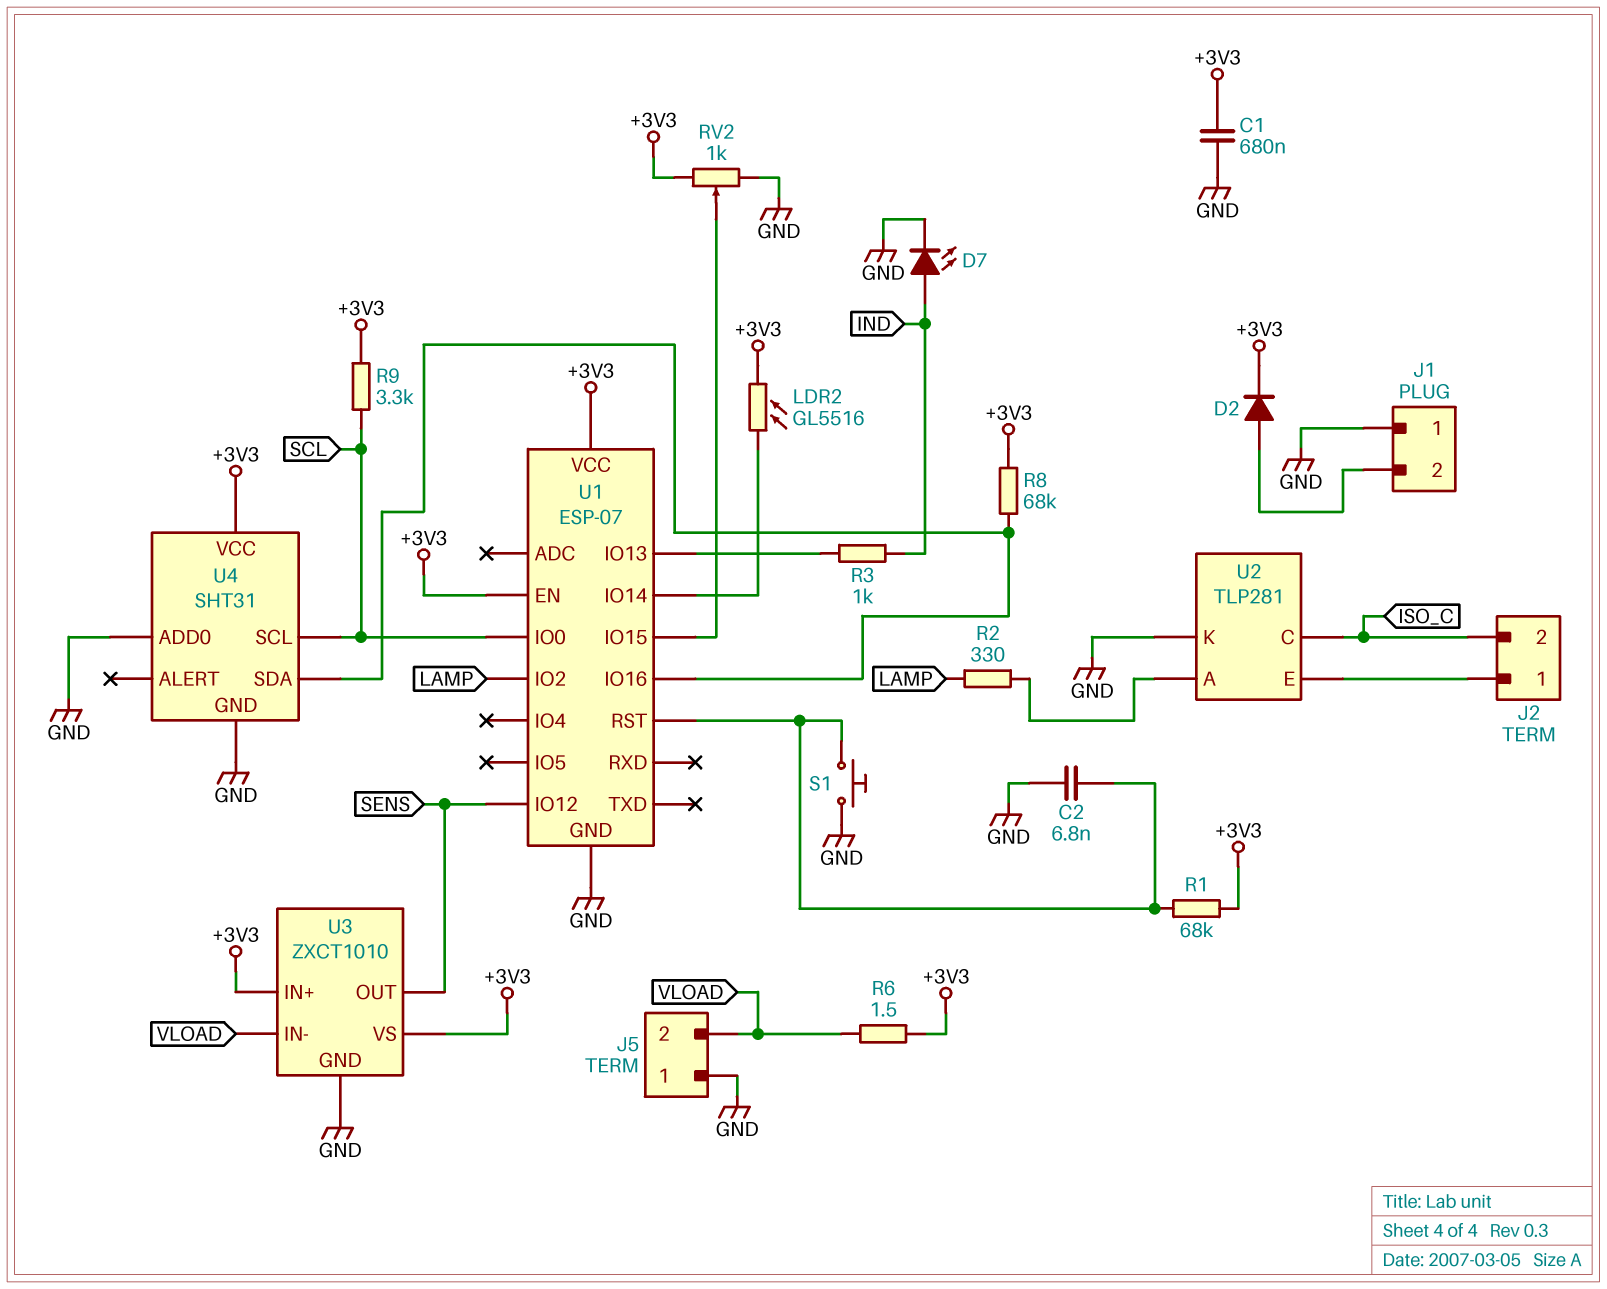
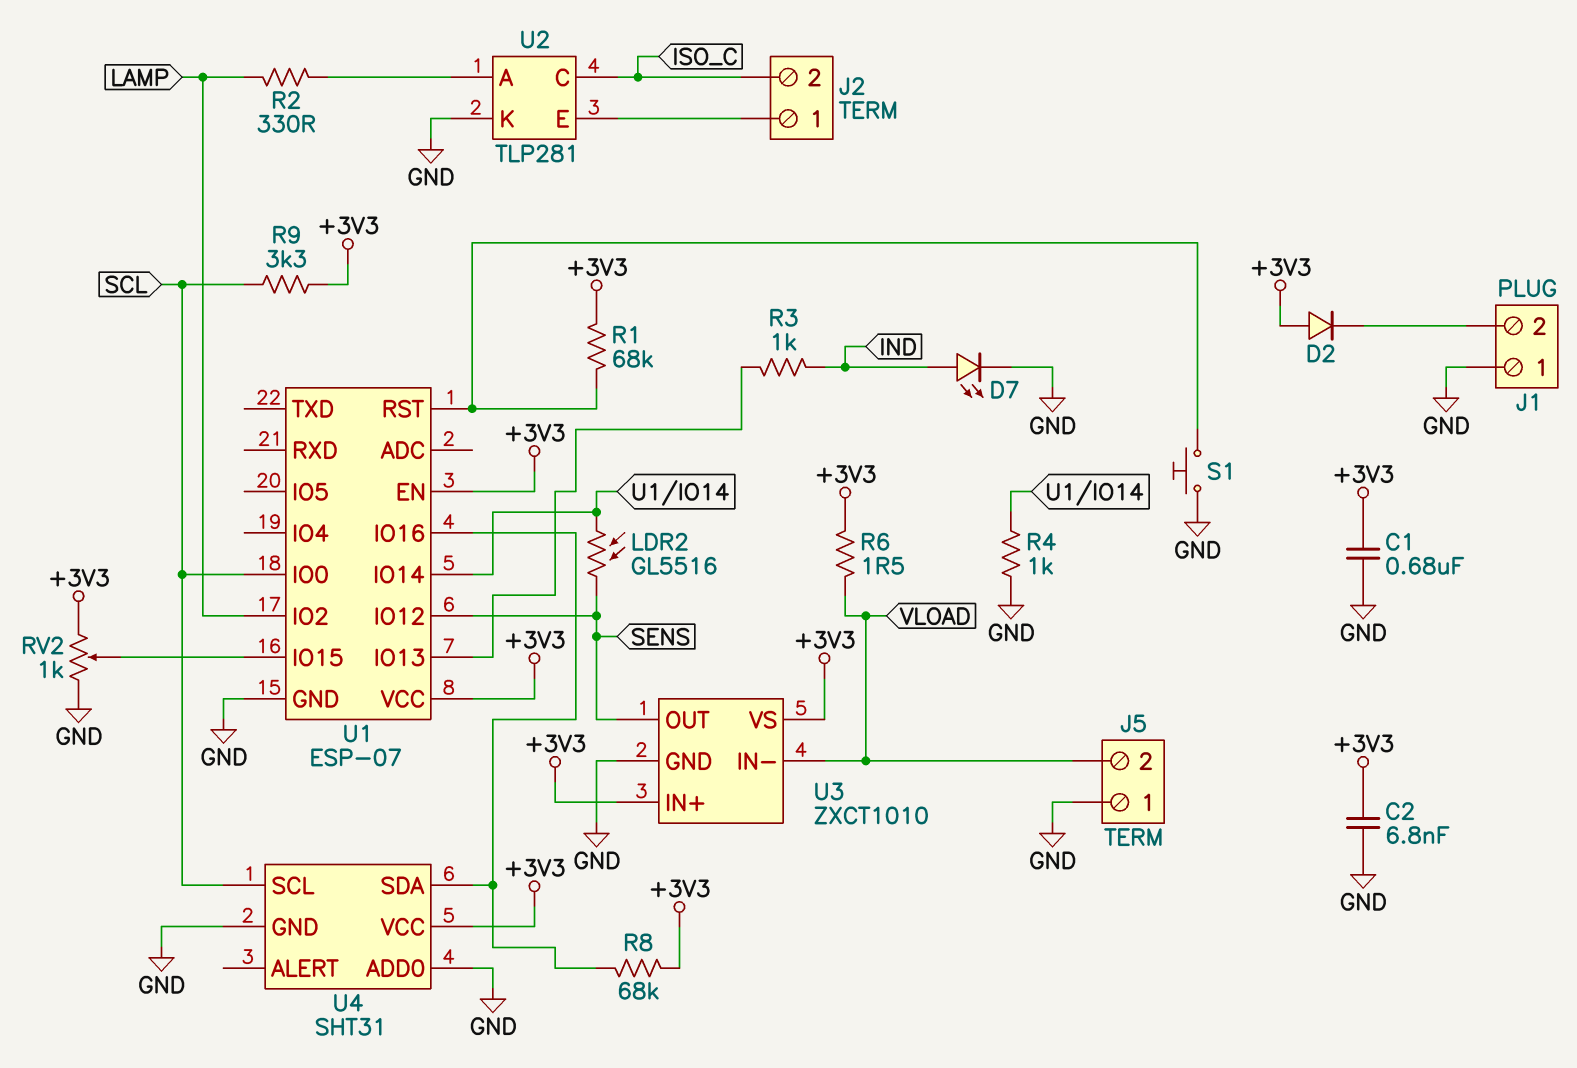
C2: 6.8nF (GND, U1/RST) -> 6.8nF (+3V3, GND)
D2: diode (A J1/2, K +3V3) -> diode (A +3V3, K J1/2)
LDR2: GL5516 (+3V3, U1/IO14) -> GL5516 (SENS, U1/IO14)
R4: none -> 1k (GND, U1/IO14)

